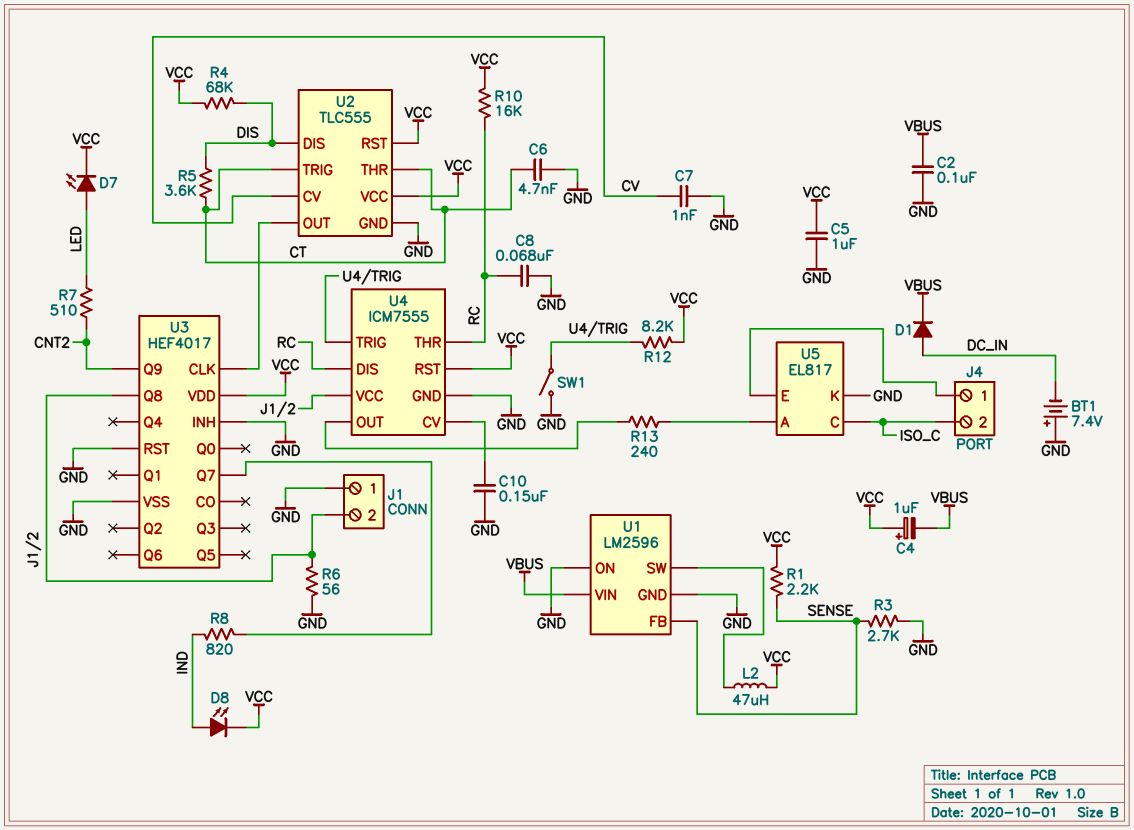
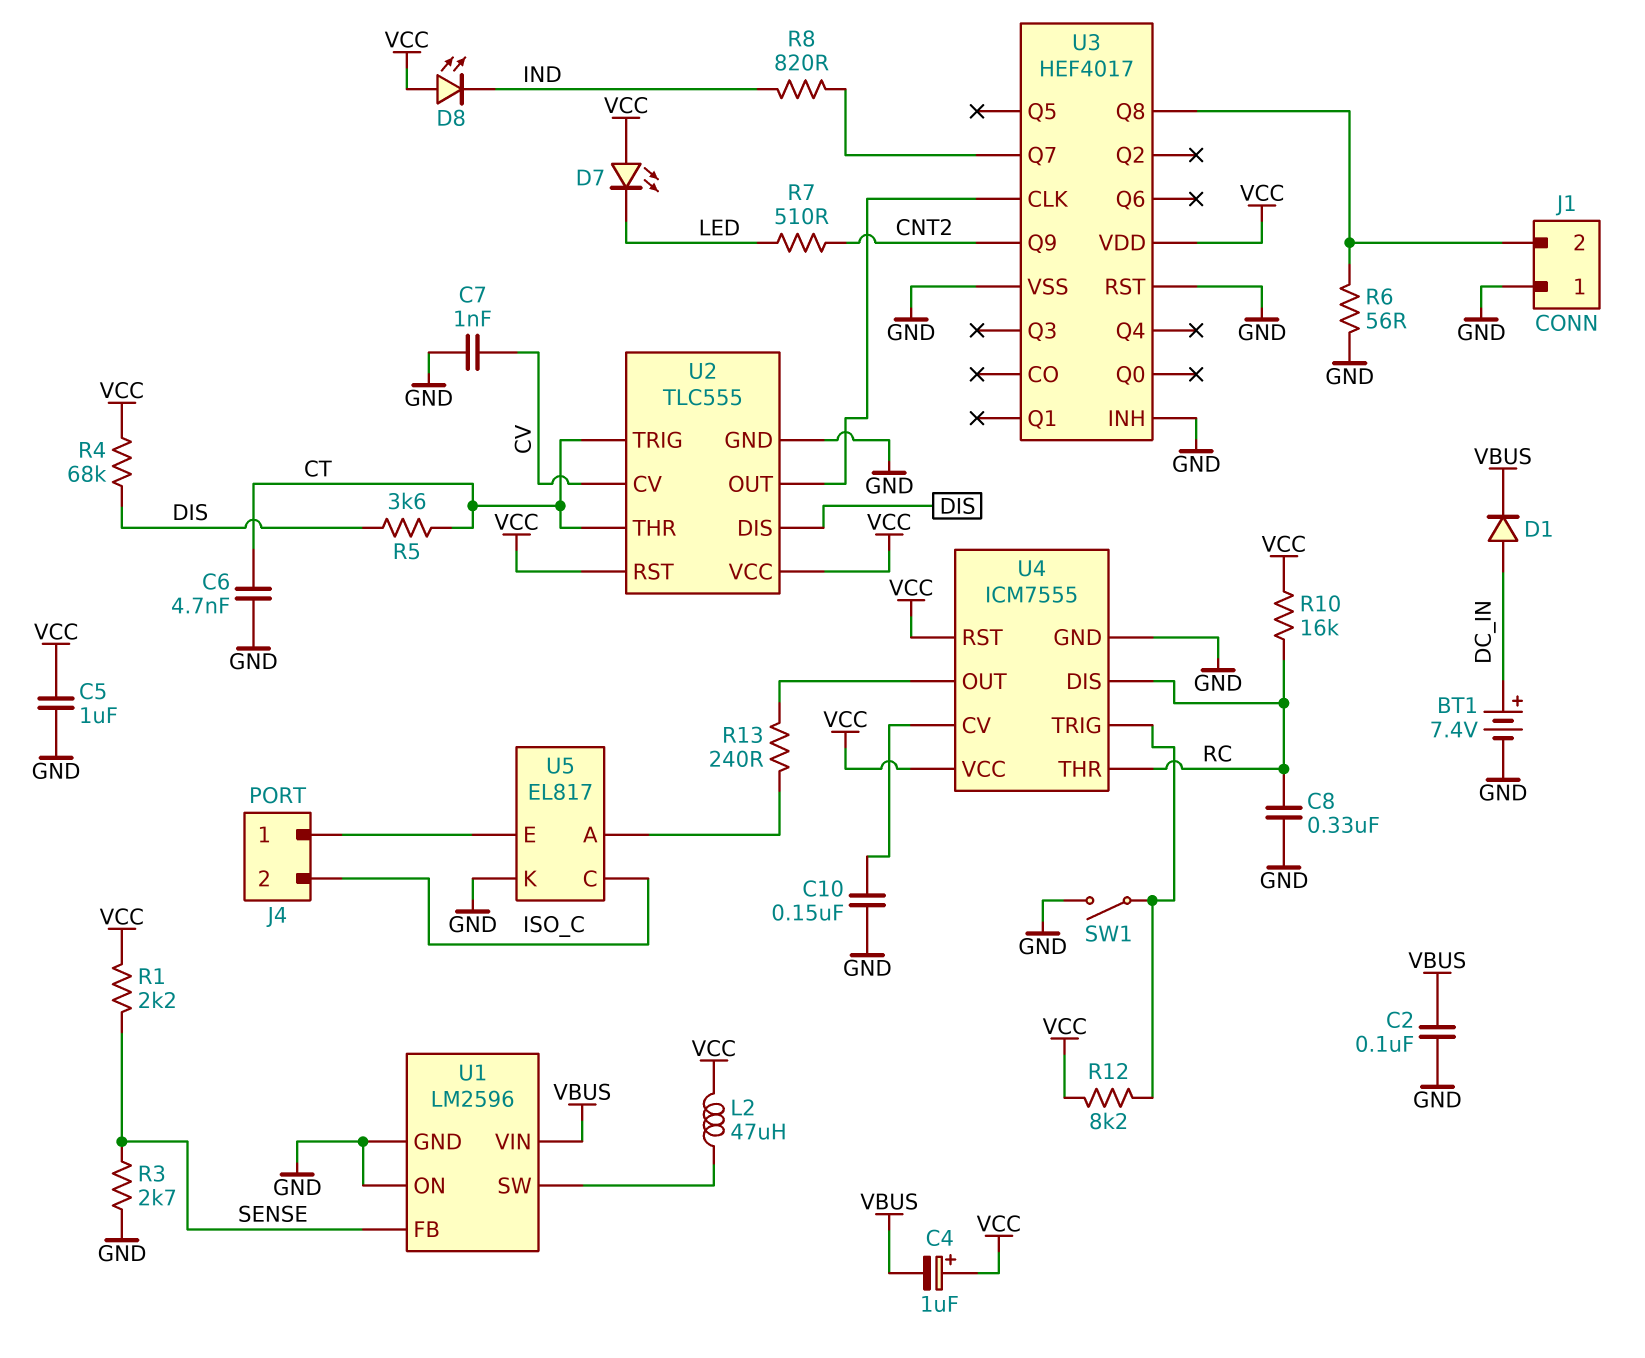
BT1: 7.4V (plus GND, minus DC_IN) -> 7.4V (plus DC_IN, minus GND)
C8: 68nF (GND, RC) -> 330nF (GND, RC)
D7: LED (A LED, K VCC) -> LED (A VCC, K LED)
D8: LED (A IND, K VCC) -> LED (A VCC, K IND)
U4 pin VCC: J1/2 -> VCC

